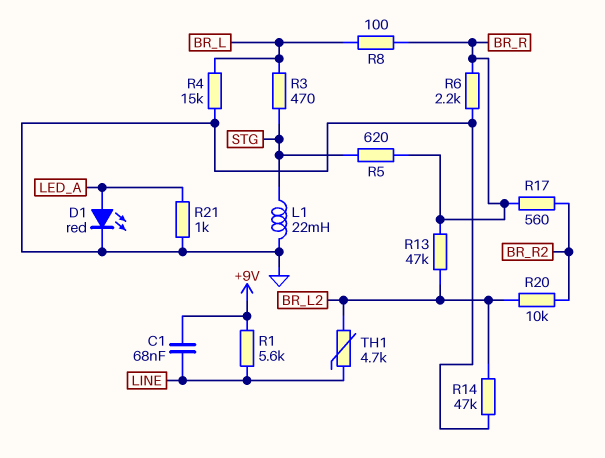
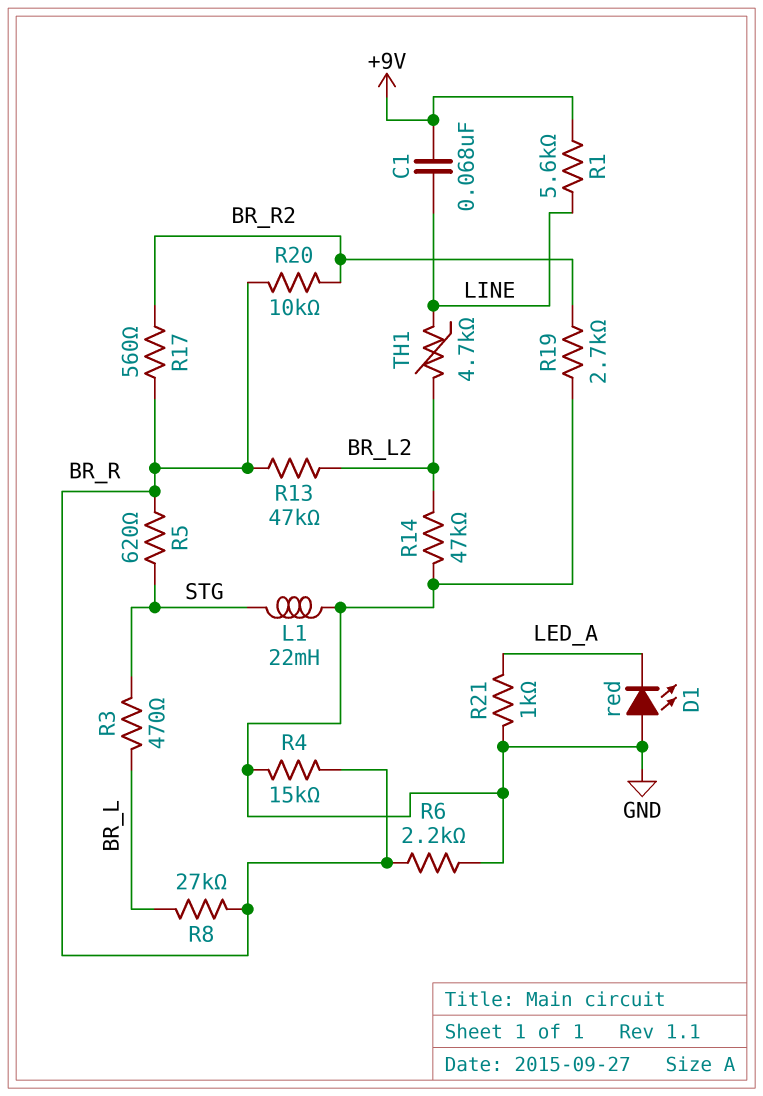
D1: LED red (A LED_A, K GND) -> LED red (A GND, K LED_A)
R4: 15k (BR_L, GND) -> 15k (BR_R, GND)
R8: 100 (BR_L, BR_R) -> 27k (BR_L, BR_R)
R19: none -> 2.7k (BR_R2, GND)
R20: 10k (BR_L2, BR_R2) -> 10k (BR_R, BR_R2)

